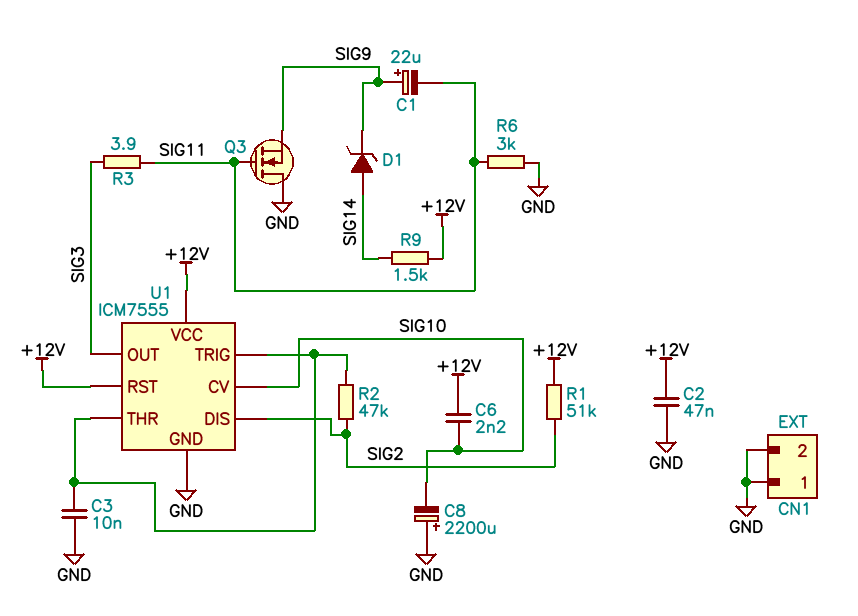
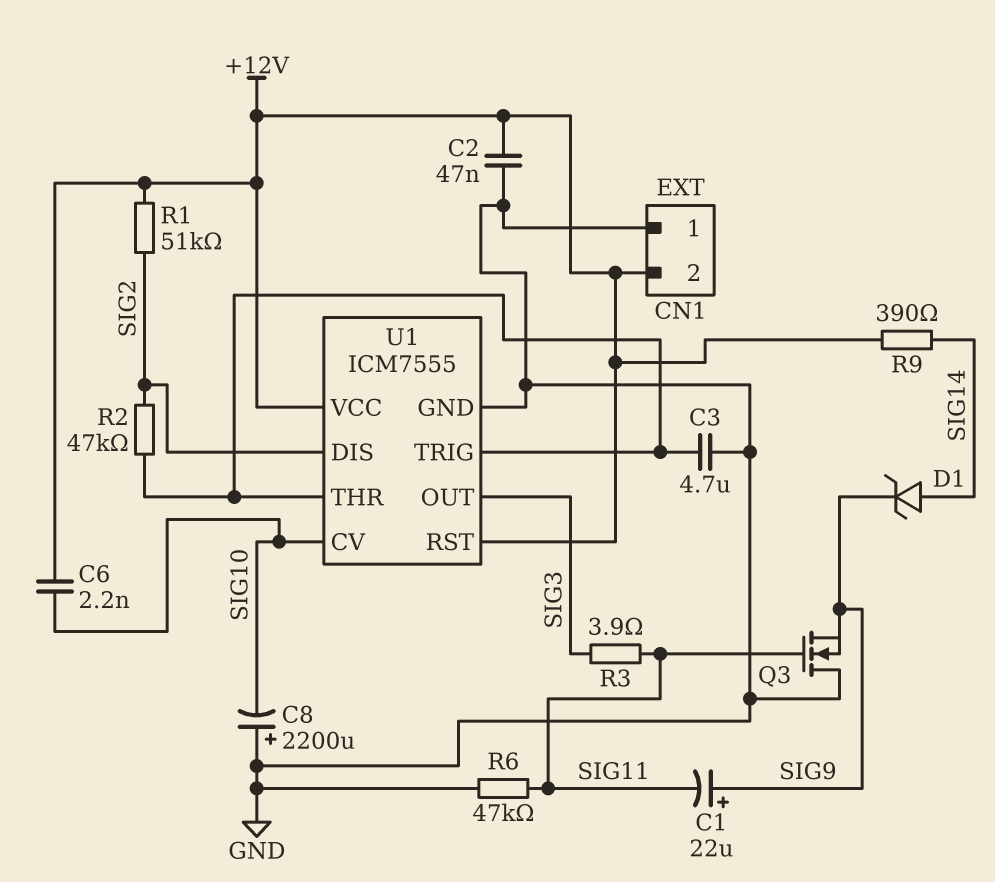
C3: 10nF (GND, U1/THR) -> 4.7uF (GND, U1/THR)
CN1 pin 2: GND -> +12V
R6: 3k (GND, SIG11) -> 47k (GND, SIG11)
R9: 1.5k (+12V, SIG14) -> 390 (+12V, SIG14)

